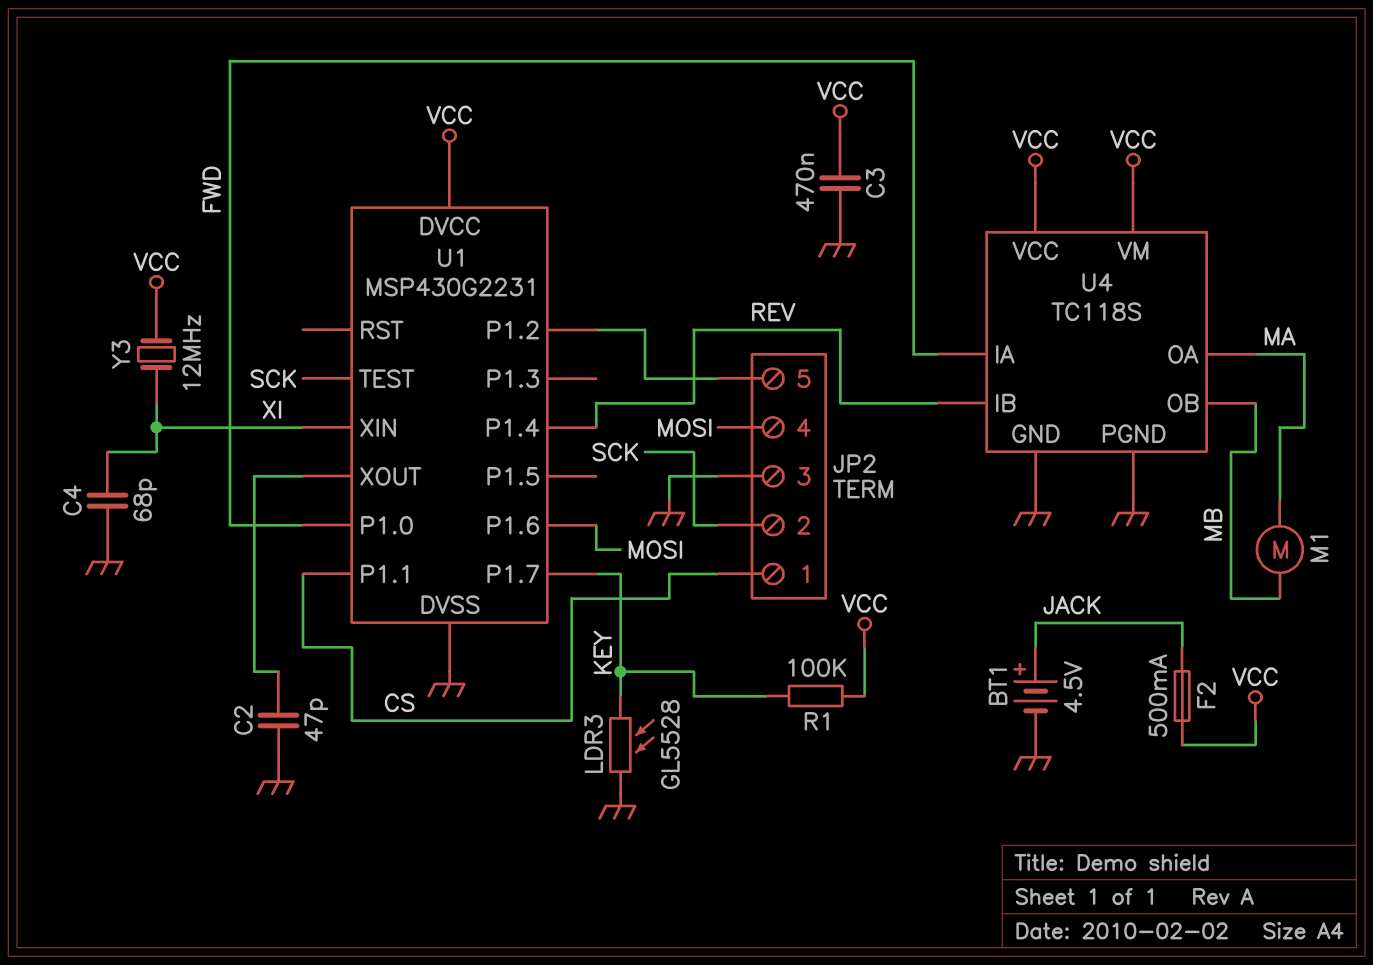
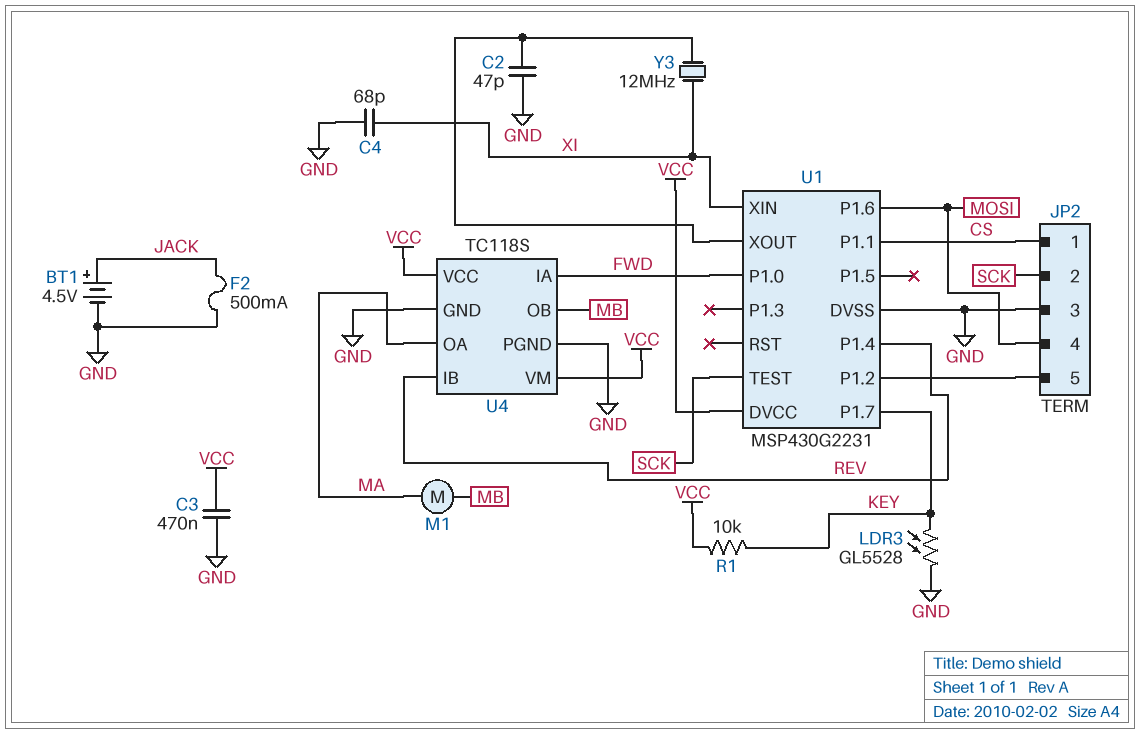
F2: 500mA (JACK, VCC) -> 500mA (GND, JACK)
R1: 100k (KEY, VCC) -> 10k (KEY, VCC)
Y3: 12MHz (VCC, XI) -> 12MHz (U1/XOUT, XI)

